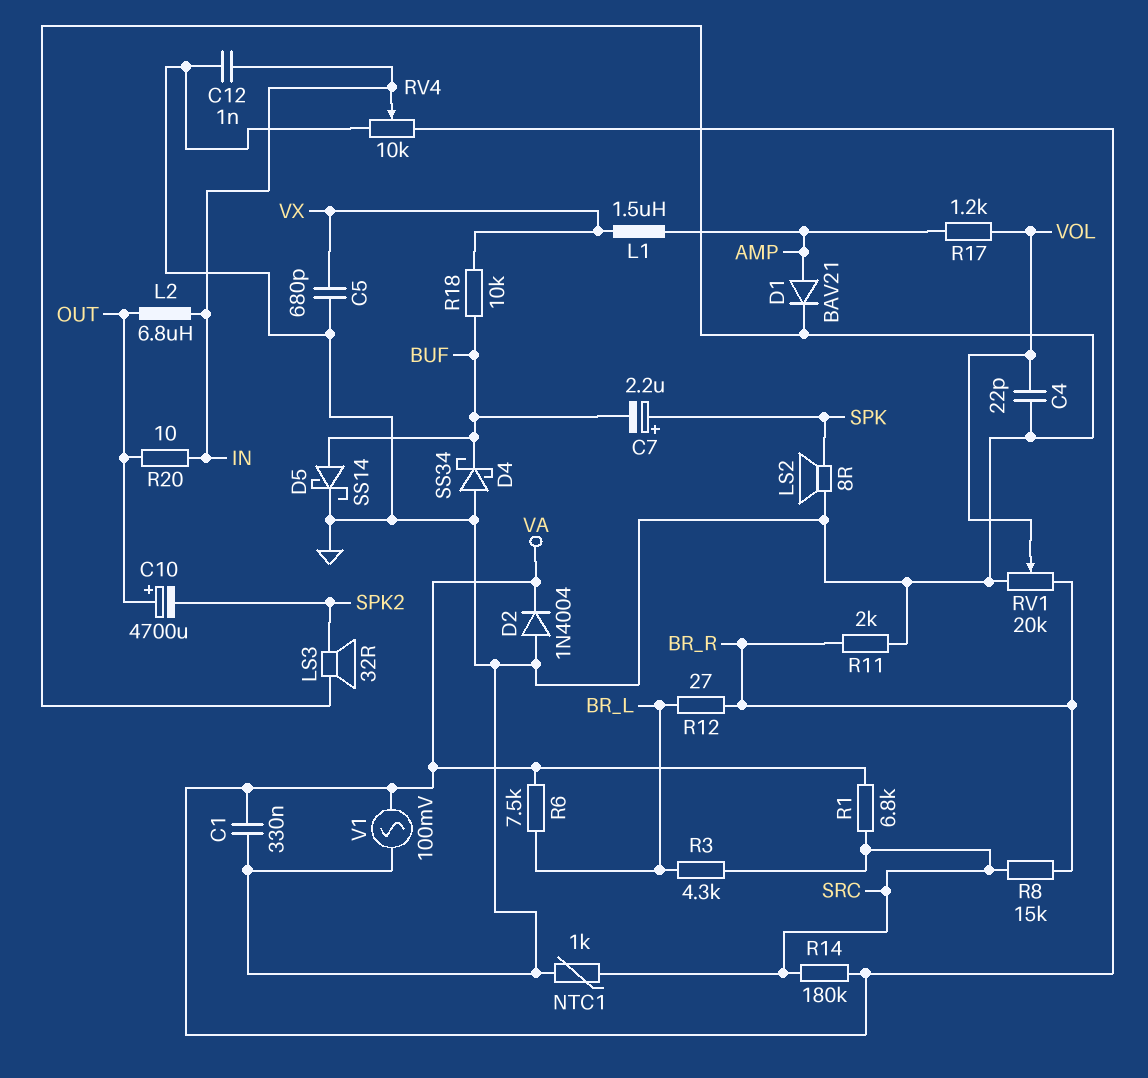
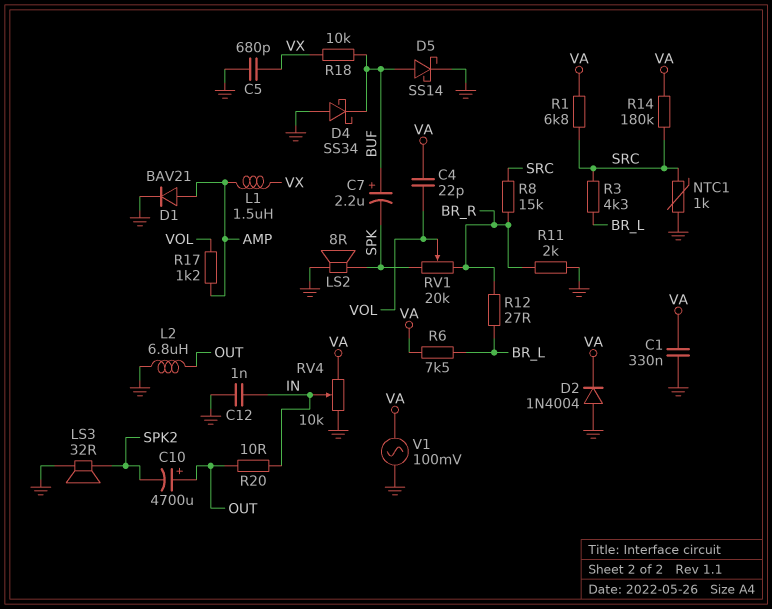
C4: 22pF (GND, VOL) -> 22pF (VA, VOL)
C7: 2.2uF (plus SPK, minus BUF) -> 2.2uF (plus BUF, minus SPK)
L2: 6.8uH (IN, OUT) -> 6.8uH (GND, OUT)
RV1: 20k (BR_R, GND, wiper VOL) -> 20k (BR_R, SPK, wiper VOL)

